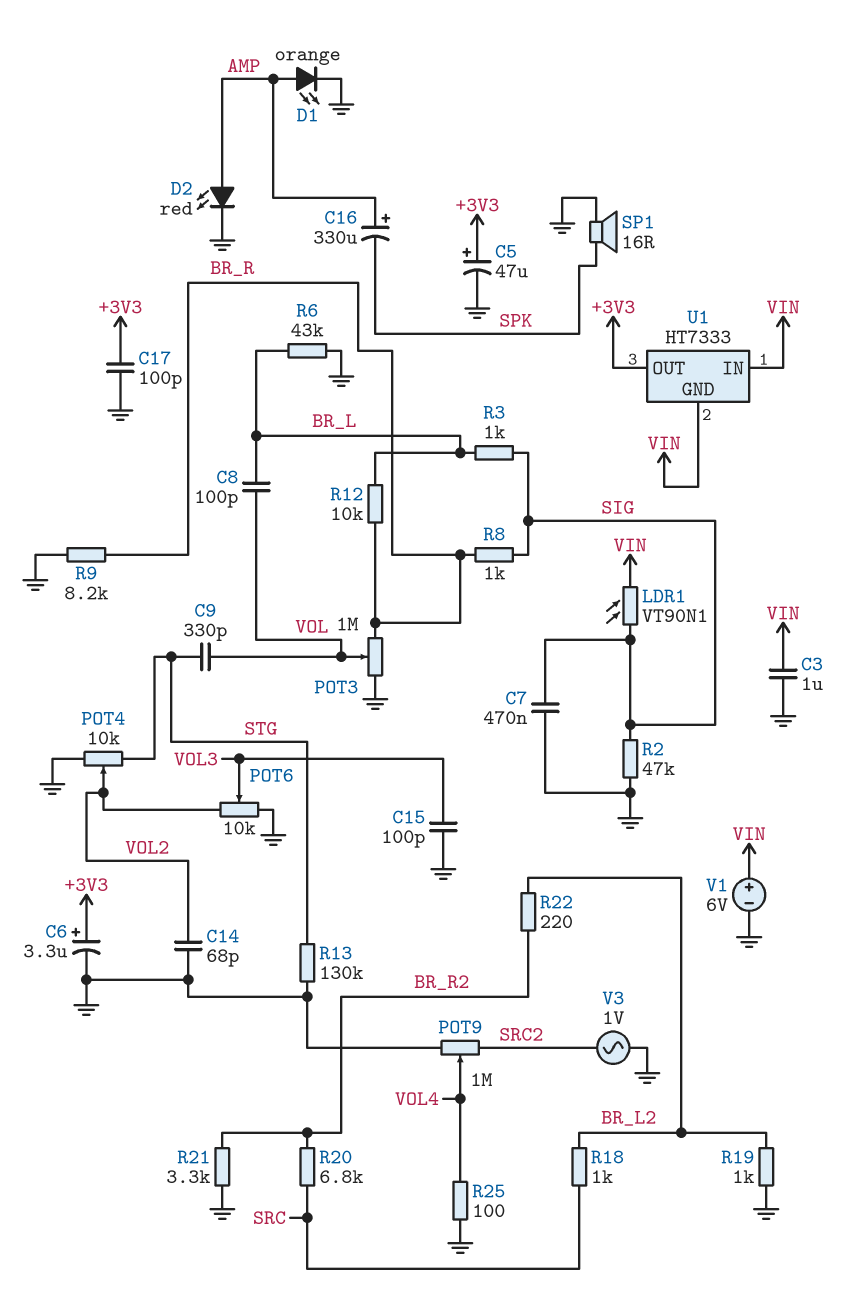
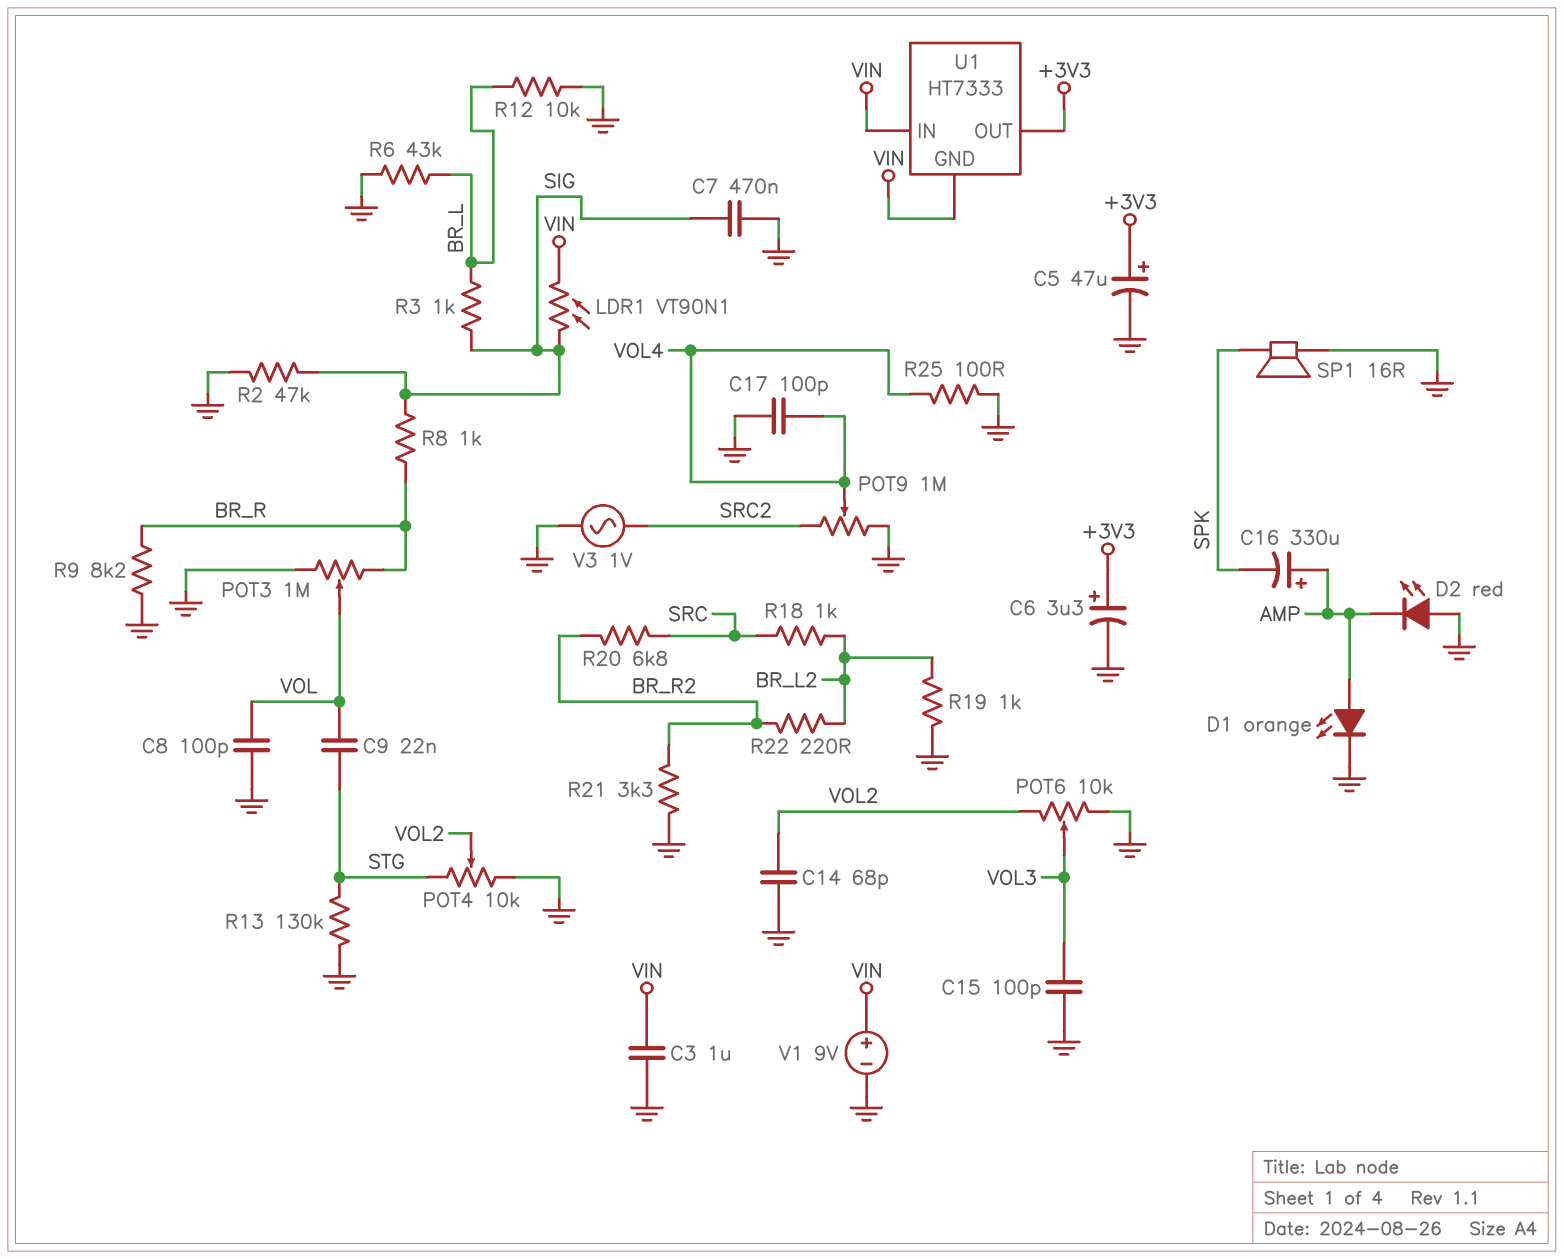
C8: 100pF (BR_L, VOL) -> 100pF (GND, VOL)
C9: 330pF (STG, VOL) -> 22nF (STG, VOL)
C17: 100pF (+3V3, GND) -> 100pF (GND, VOL4)
D2: LED red (A AMP, K GND) -> LED red (A GND, K AMP)
R12: 10k (BR_L, BR_R) -> 10k (BR_L, GND)
V1: 6V (plus VIN, minus GND) -> 9V (plus VIN, minus GND)

